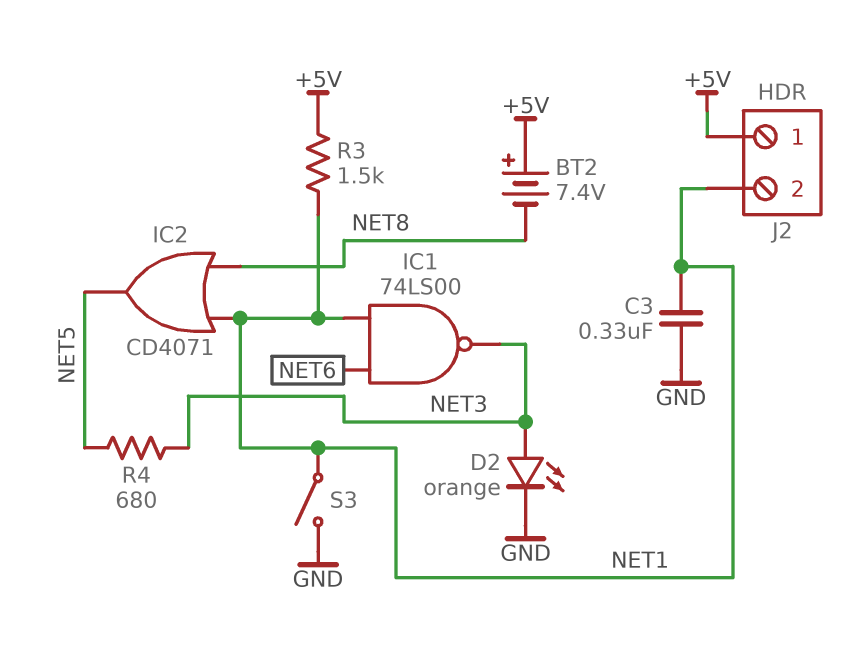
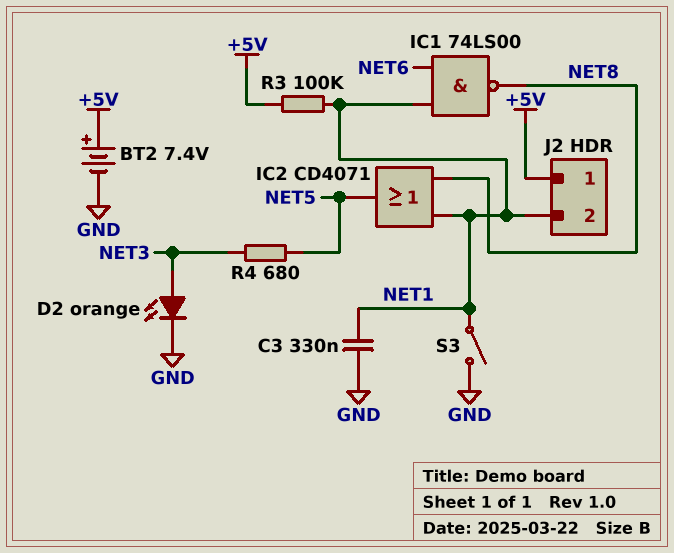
BT2: 7.4V (plus +5V, minus NET8) -> 7.4V (plus +5V, minus GND)
IC1: NAND 74LS00 (in NET1, in NET6, out NET3) -> NAND 74LS00 (in NET1, in NET6, out NET8)
R3: 1.5k (+5V, NET1) -> 100k (+5V, NET1)

